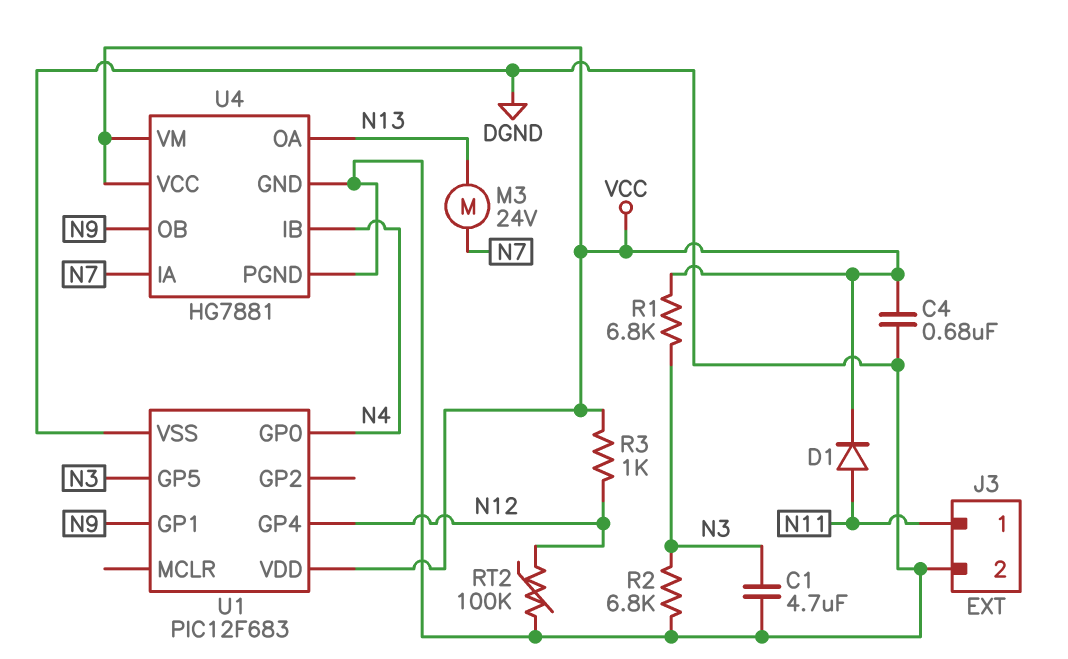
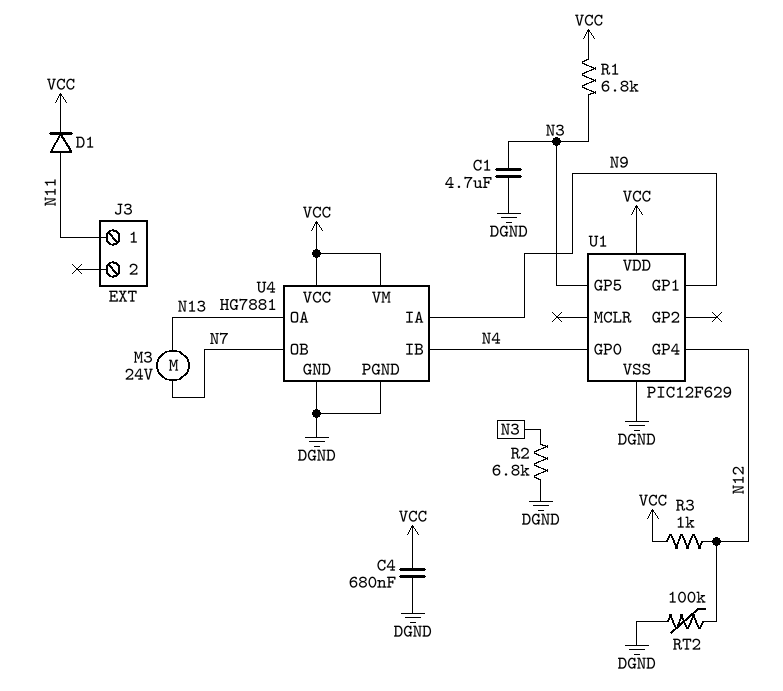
J3 pin 2: DGND -> none
U1: PIC12F683 -> PIC12F629
U4 pin IA: N7 -> N9
U4 pin OB: N9 -> N7

